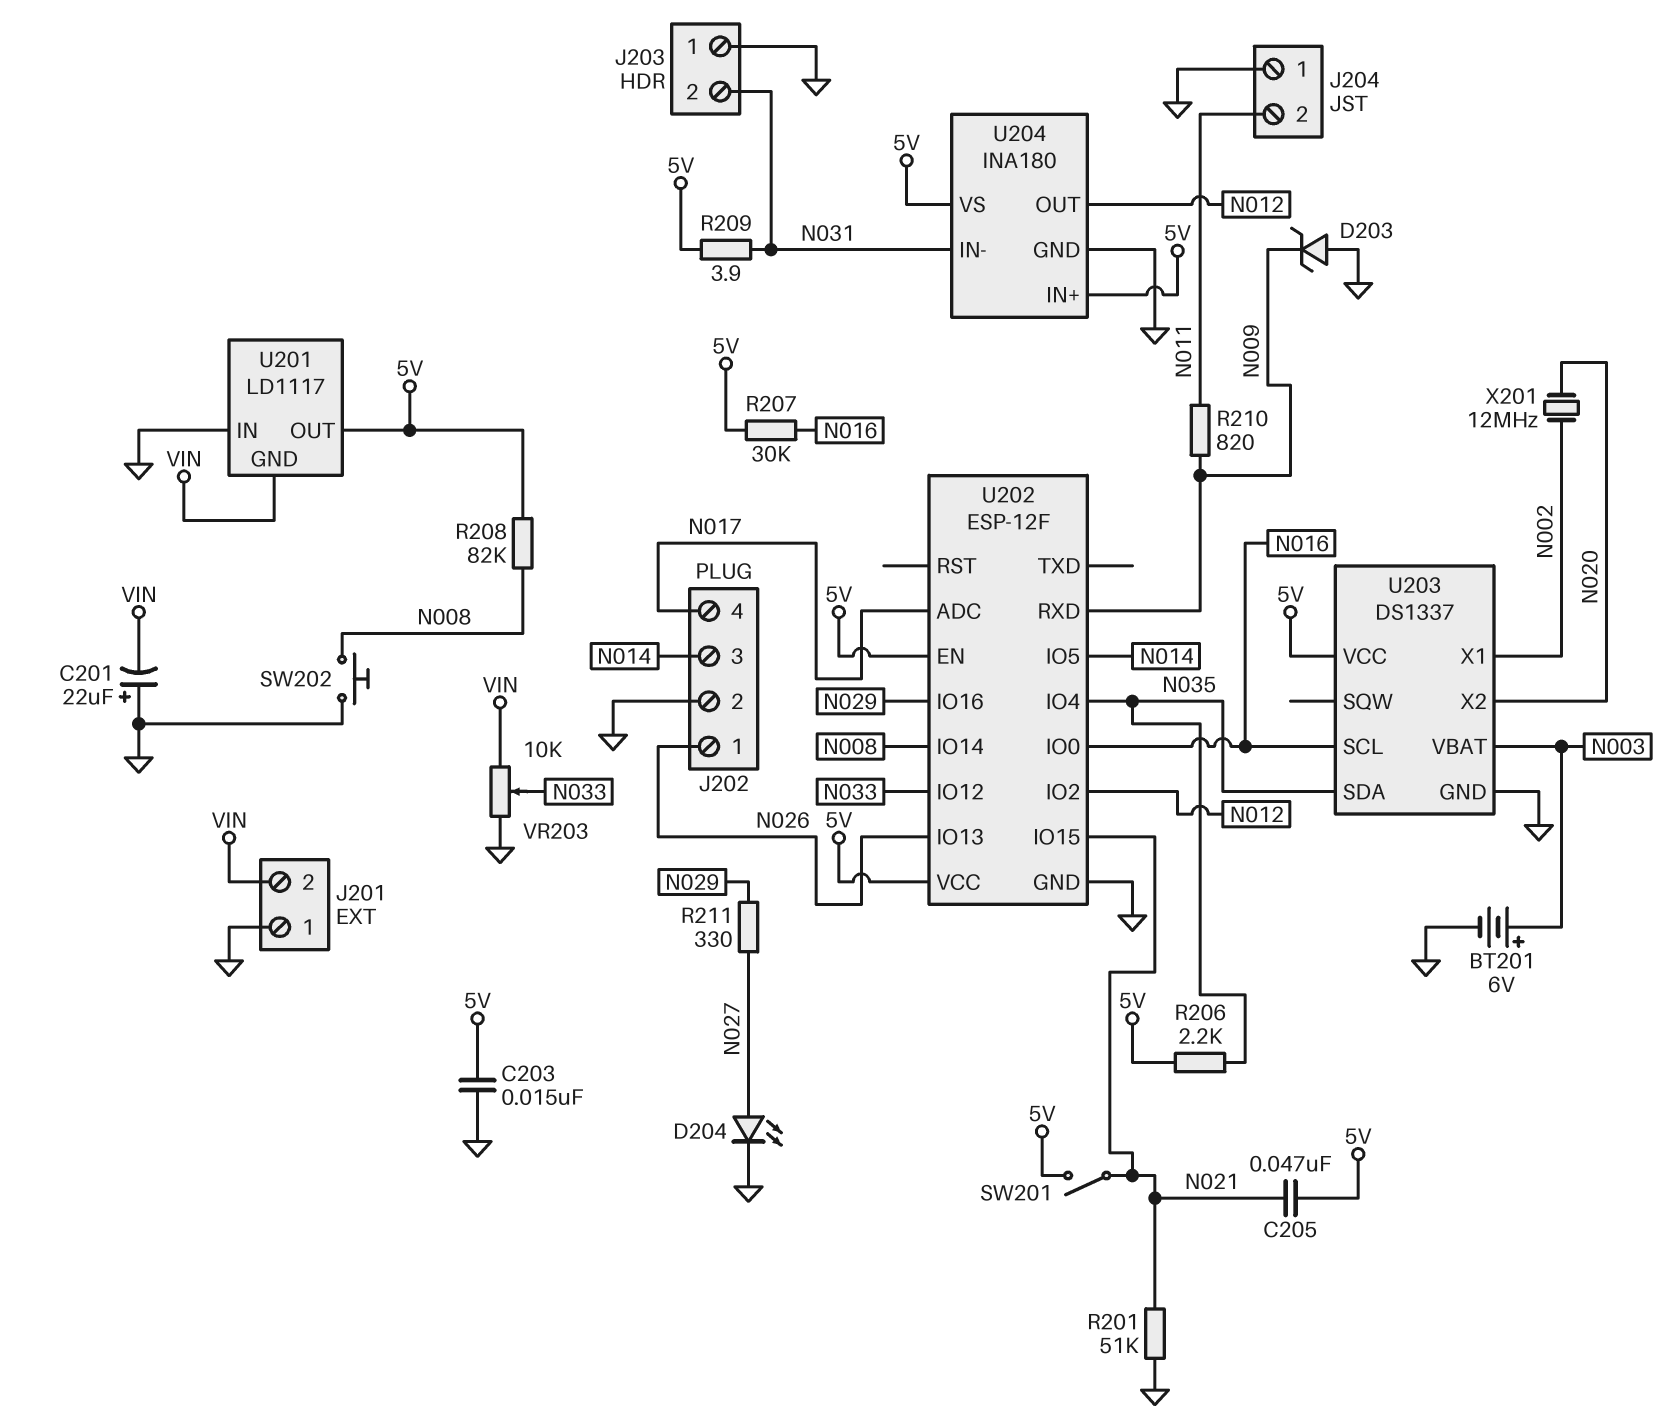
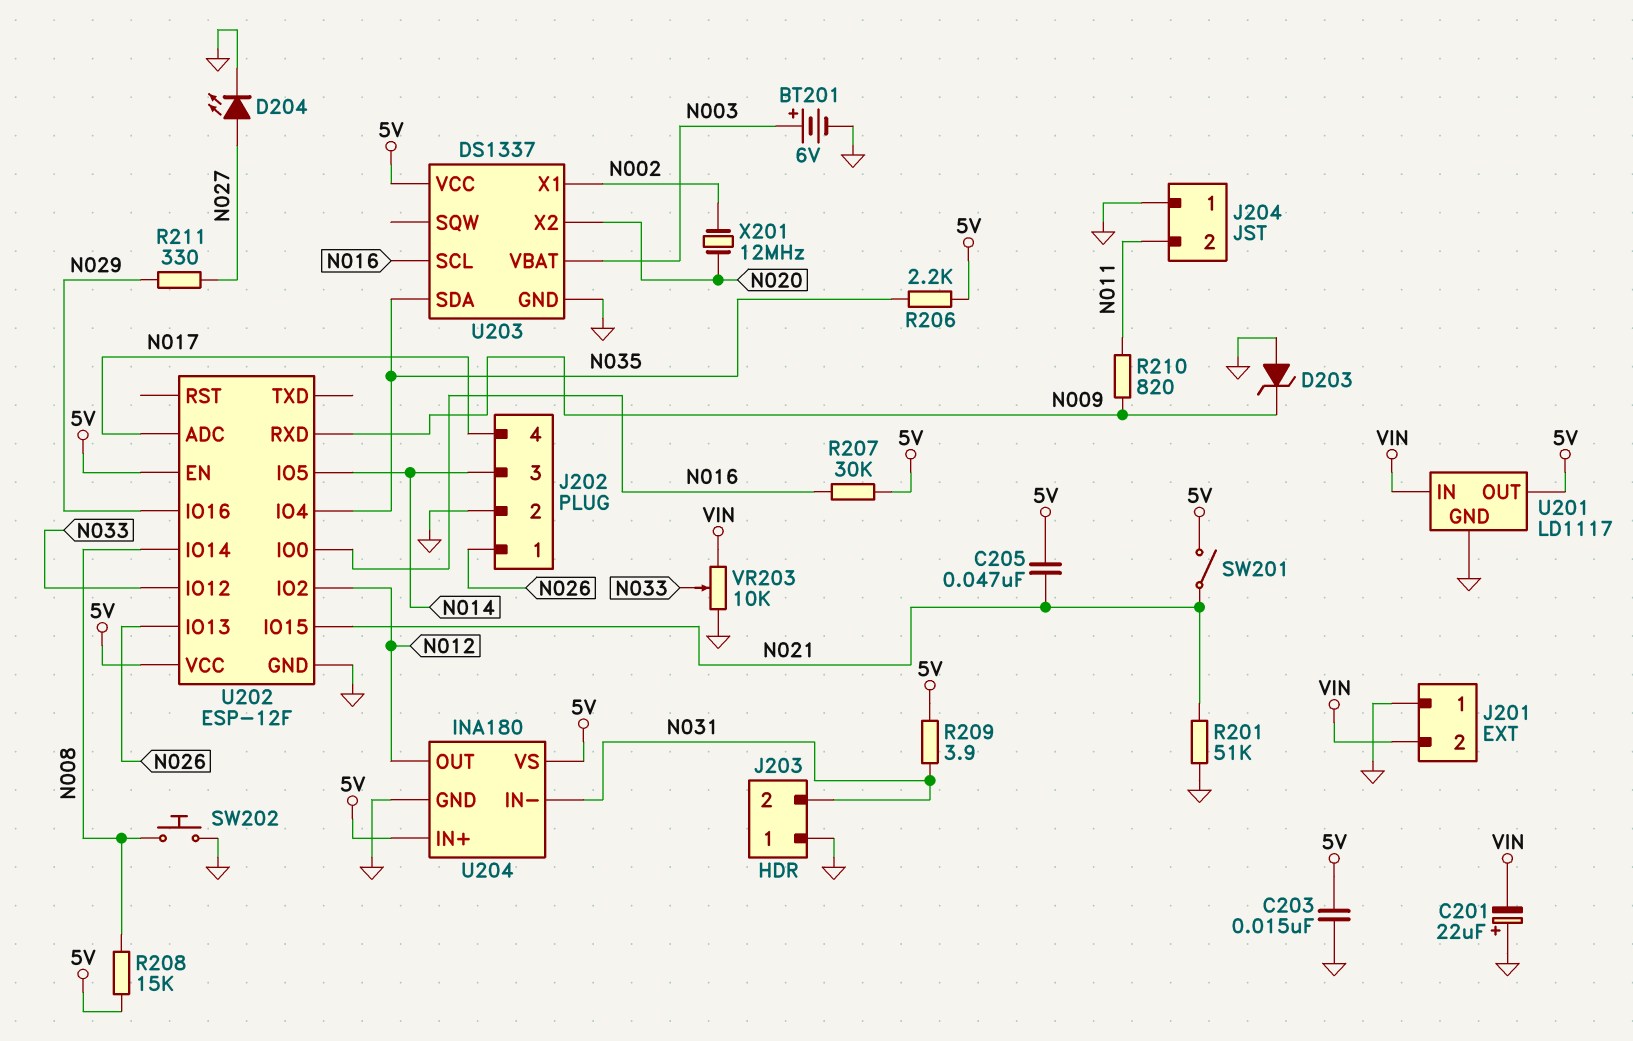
R208: 82k (5V, N008) -> 15k (5V, N008)
U201 pin GND: VIN -> GND
U201 pin IN: GND -> VIN

